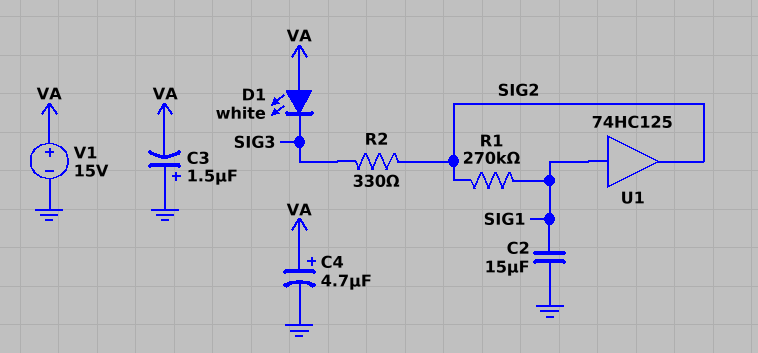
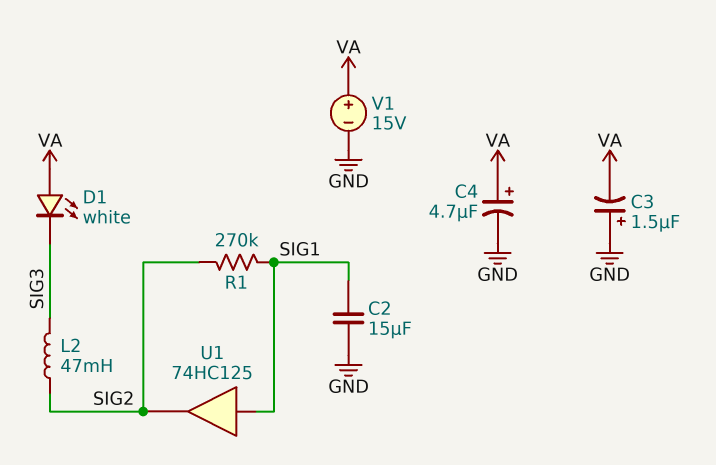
L2: none -> 47mH (SIG2, SIG3)
R2: 330 (SIG2, SIG3) -> none

